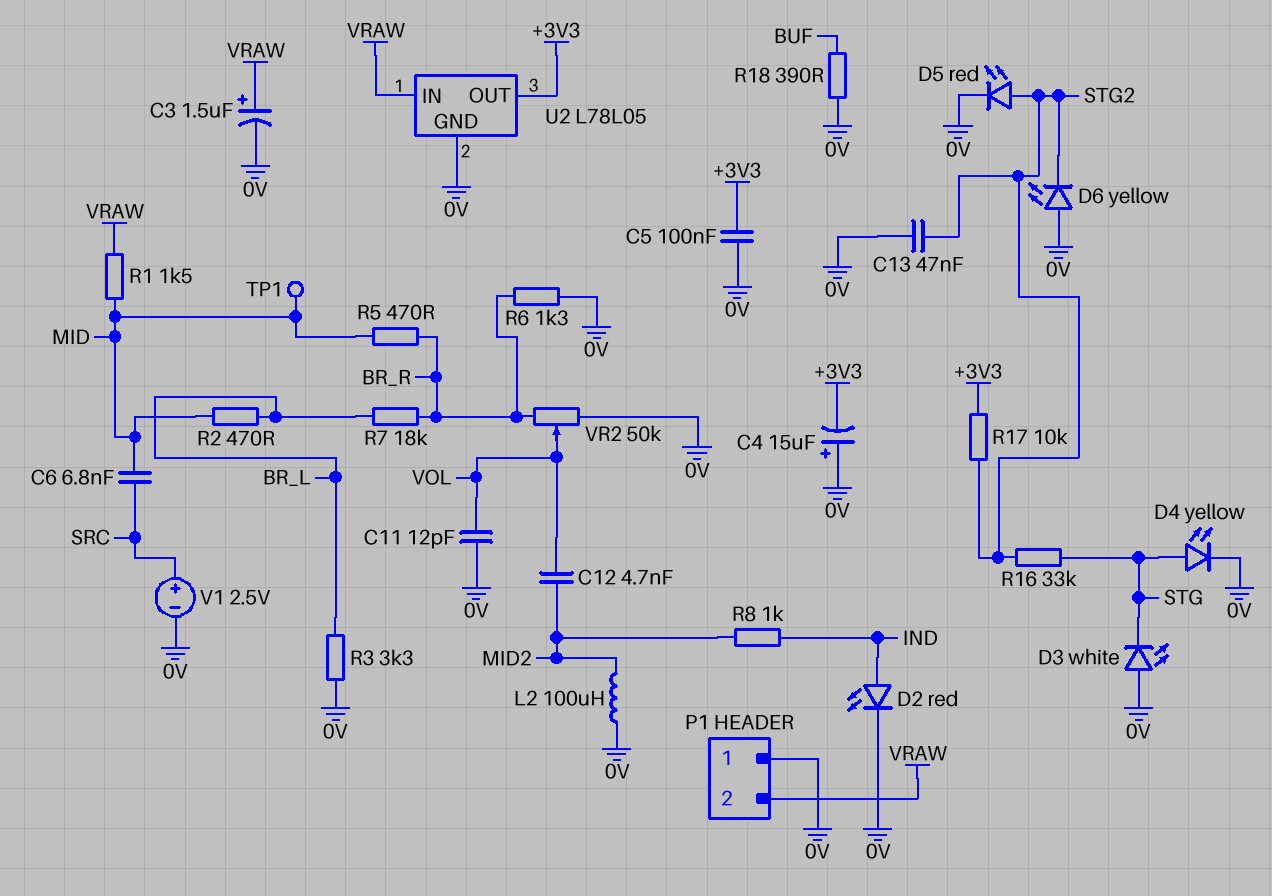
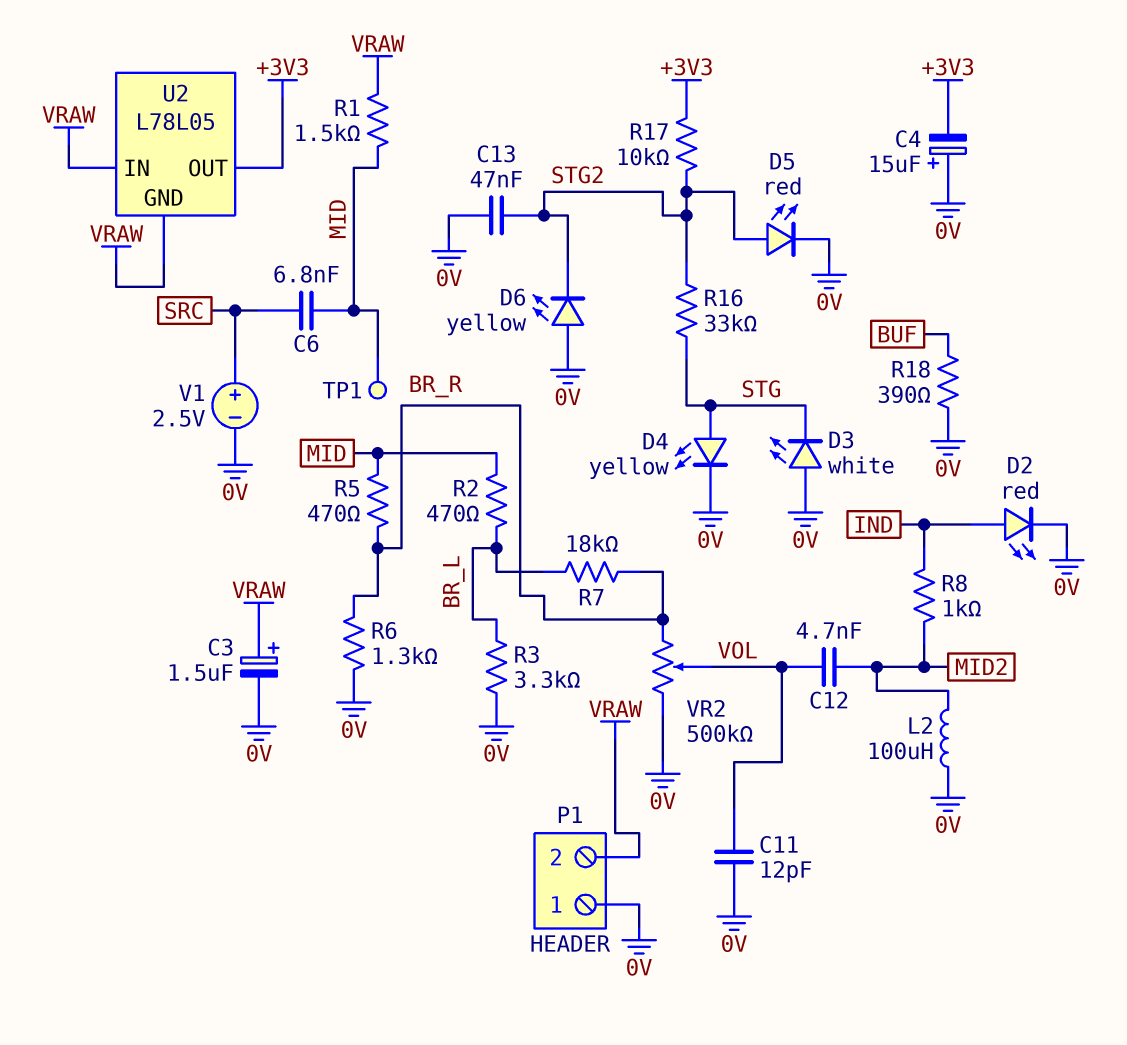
C5: 100nF (+3V3, 0V) -> none
U2 pin GND: 0V -> VRAW
VR2: 50k (0V, BR_R, wiper VOL) -> 500k (0V, BR_R, wiper VOL)

